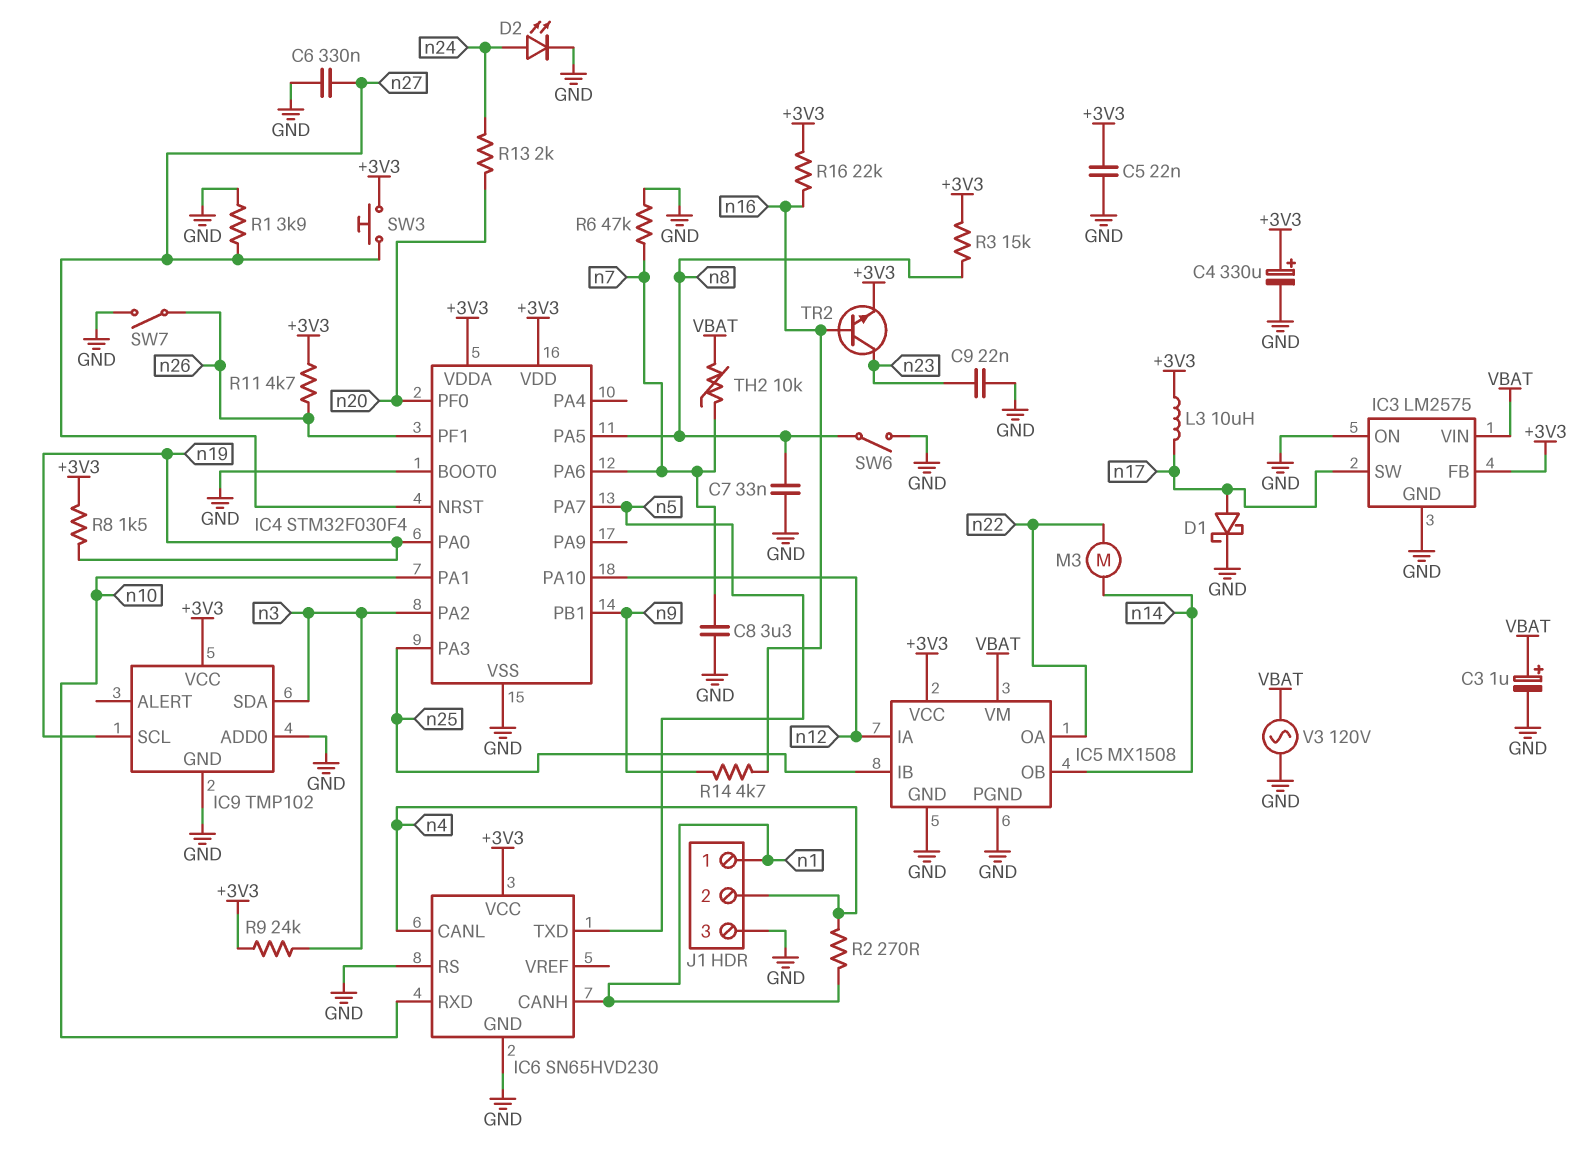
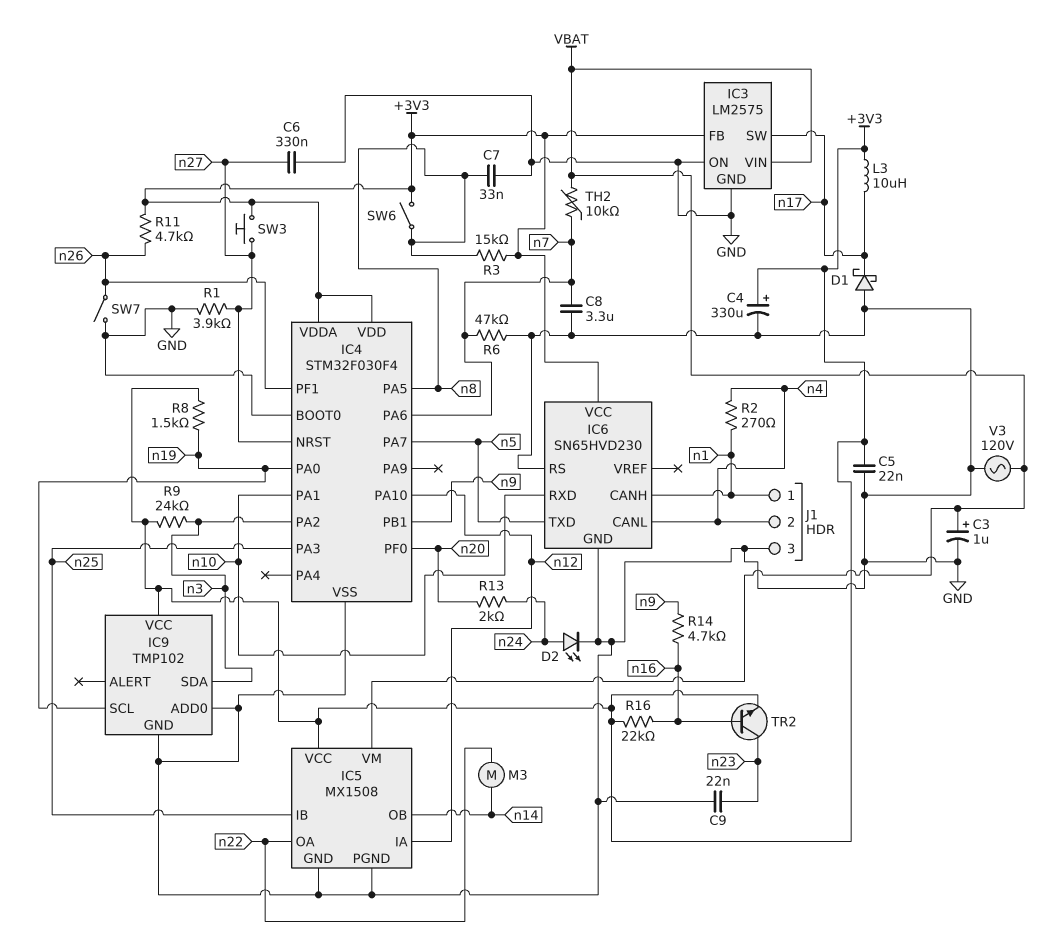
D1: schottky (A n17, K GND) -> schottky (A GND, K n17)
SW6: switch (GND, n8) -> switch (+3V3, n8)

